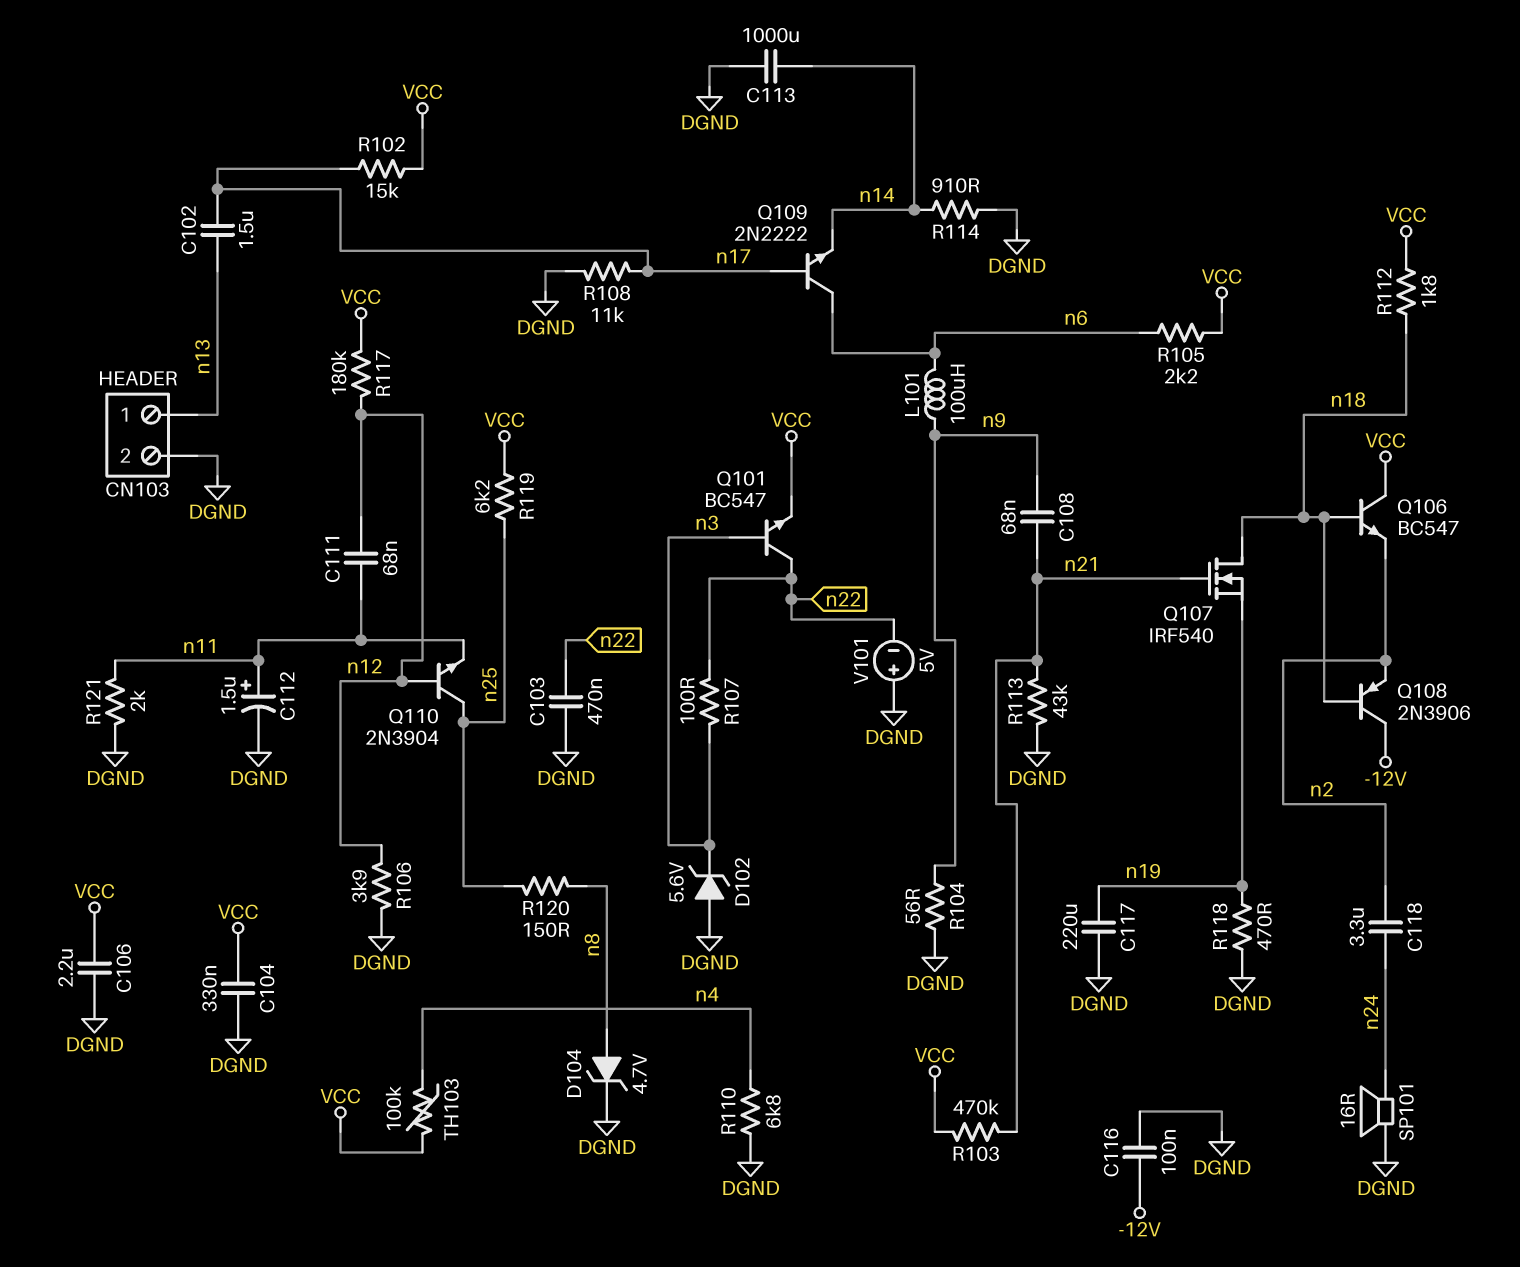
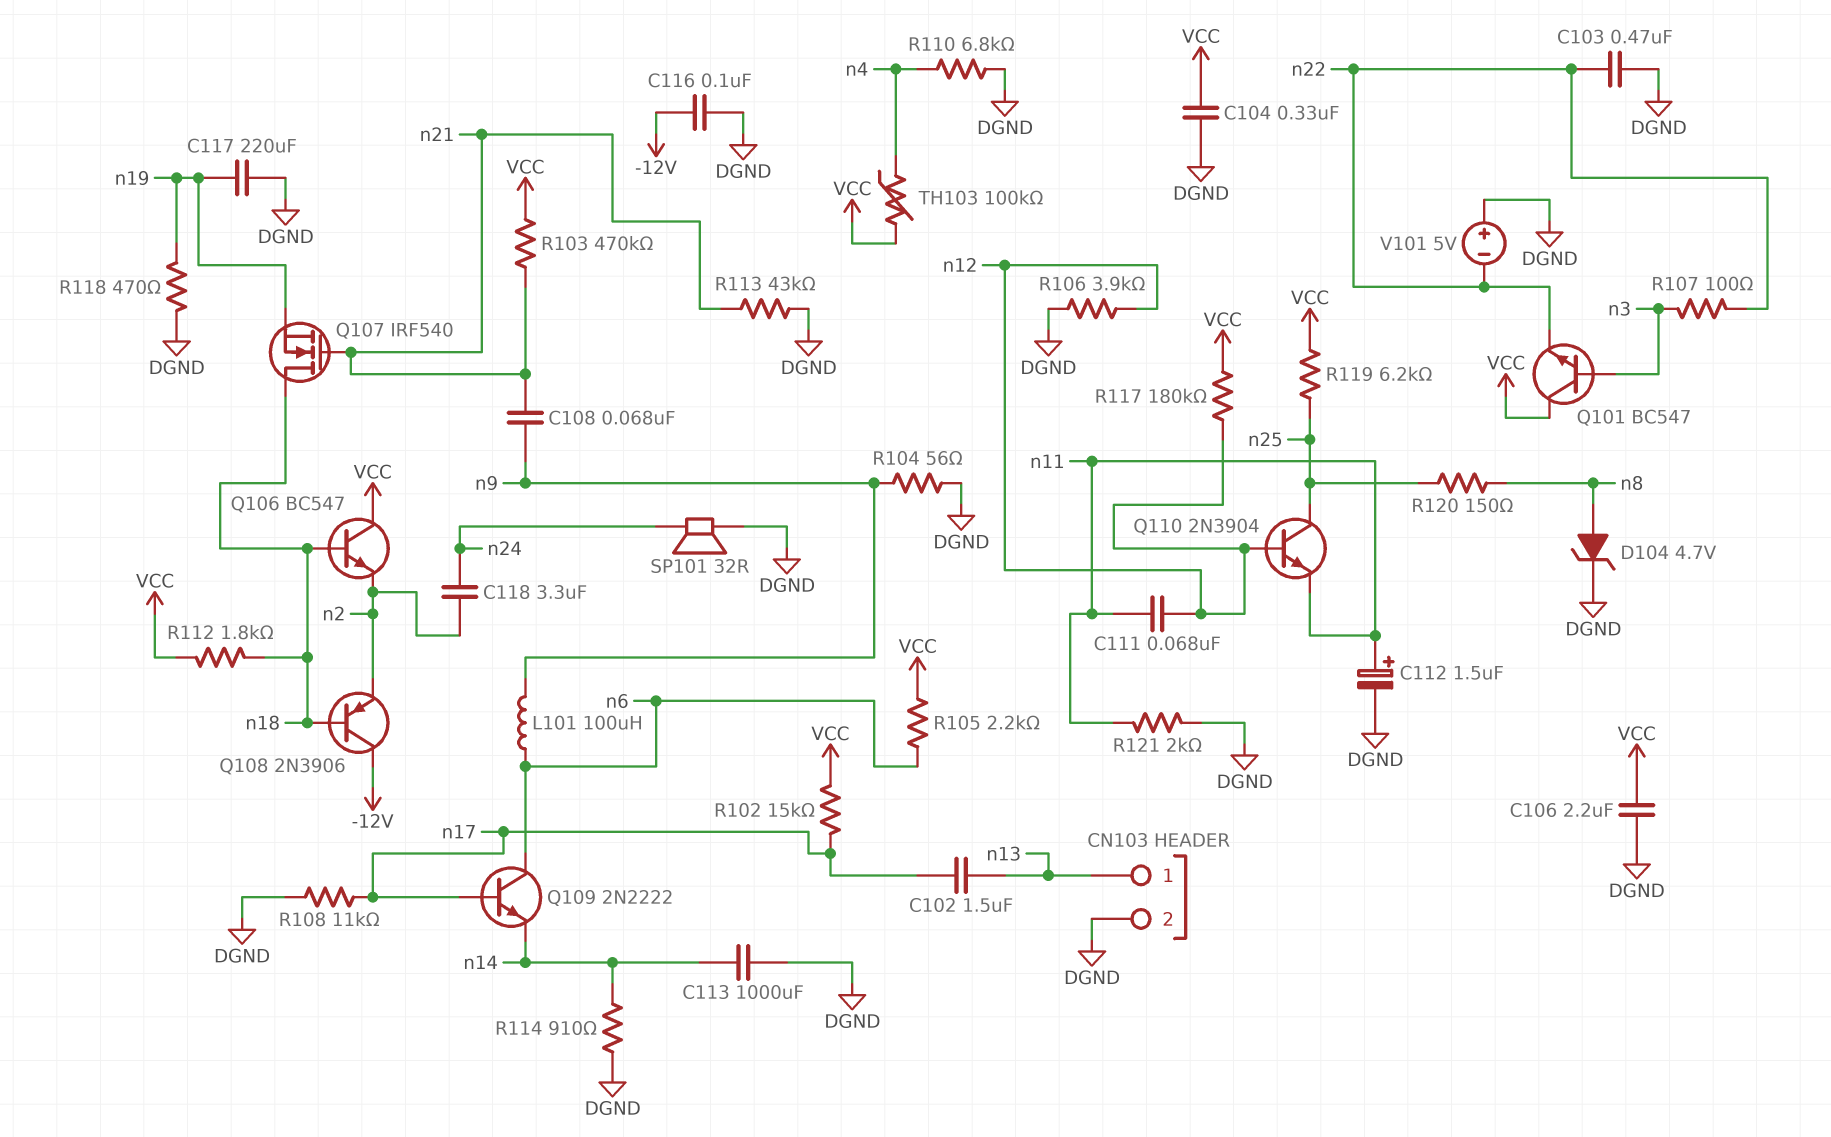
D102: zener 5.6V (A DGND, K n3) -> none
Q101: NPN BC547 (B n3, C n22, E VCC) -> NPN BC547 (B n3, C VCC, E n22)
SP101: speaker 16R (DGND, n24) -> speaker 32R (DGND, n24)

